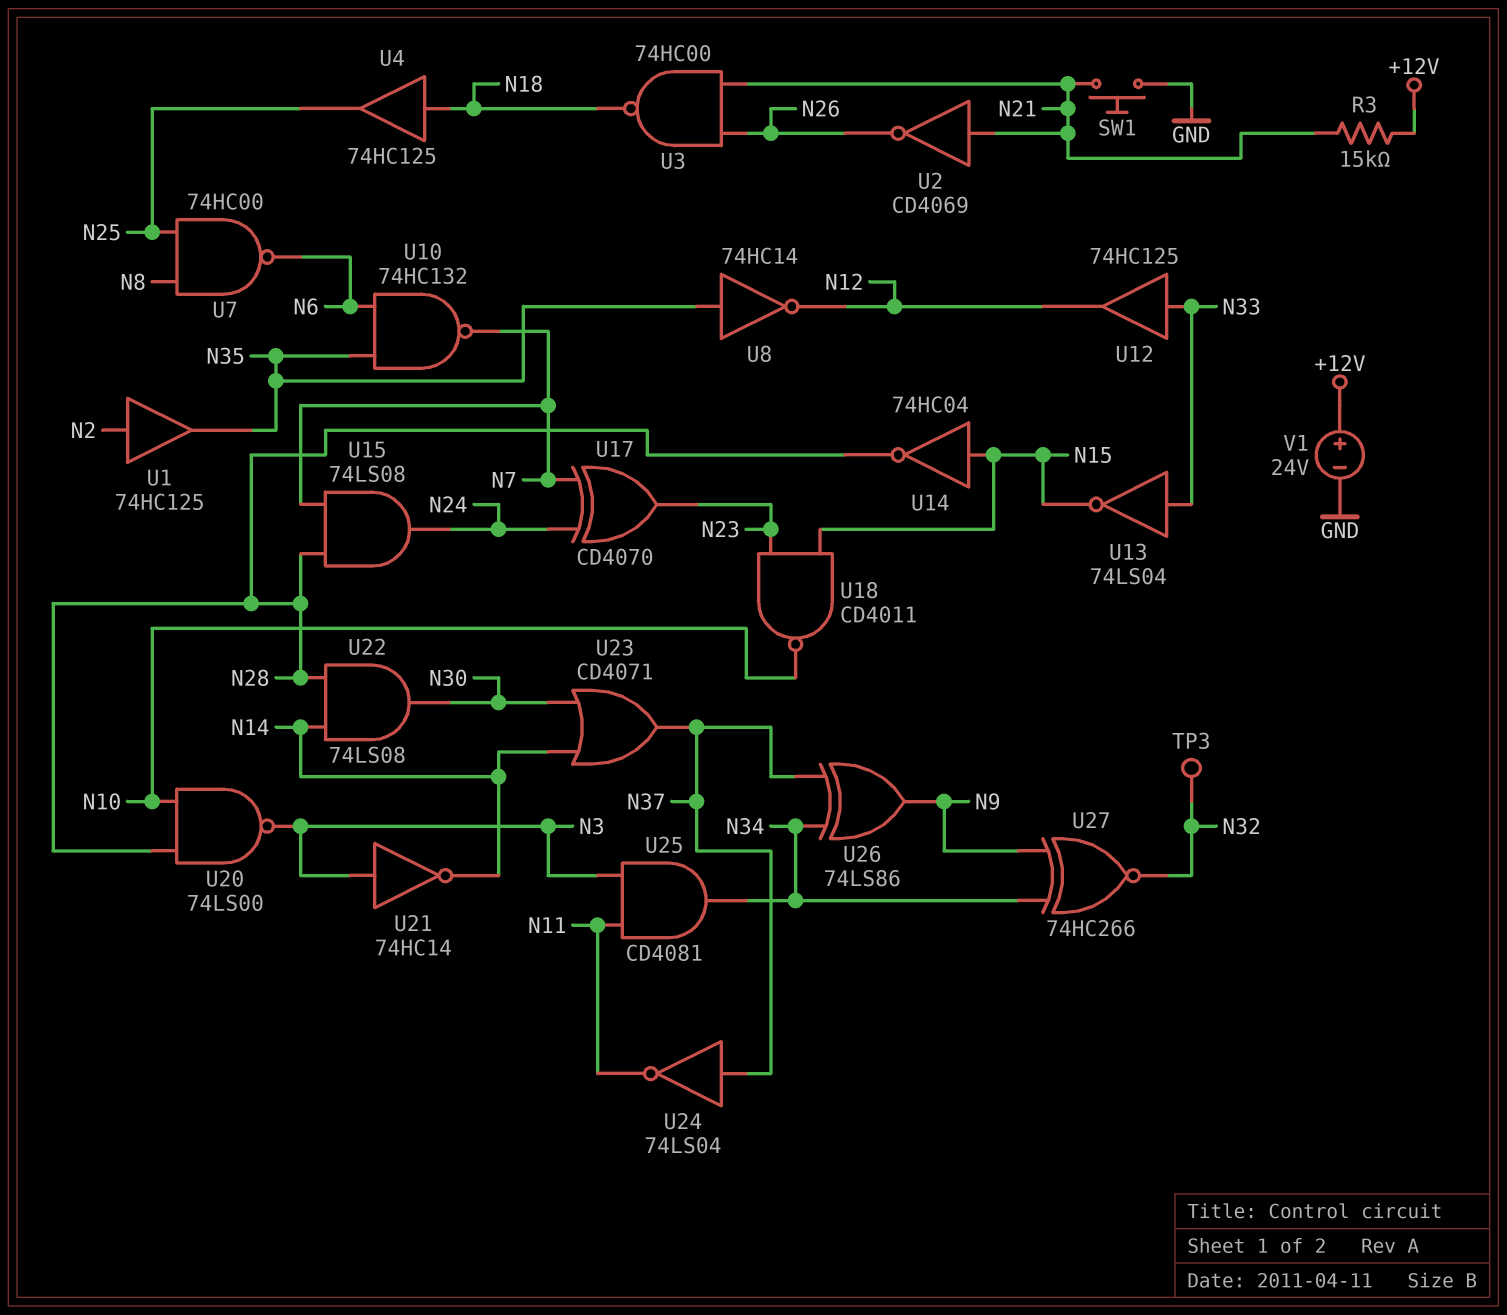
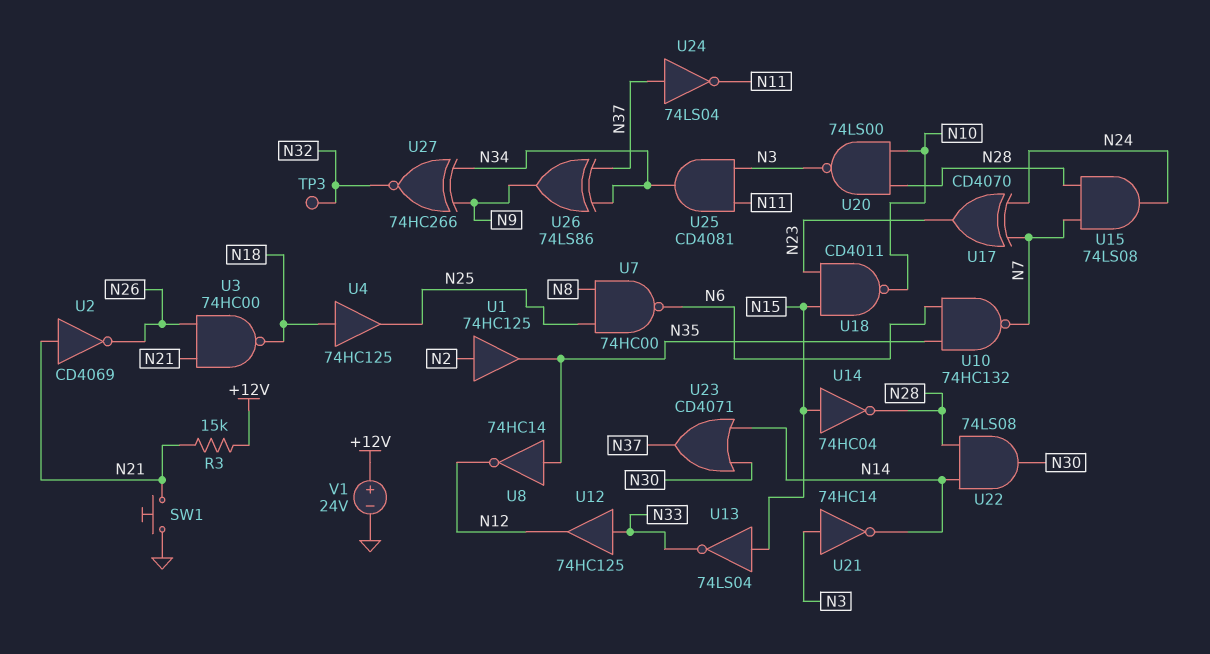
U13: NOT 74LS04 (in N33, out N15) -> NOT 74LS04 (in N15, out N33)

